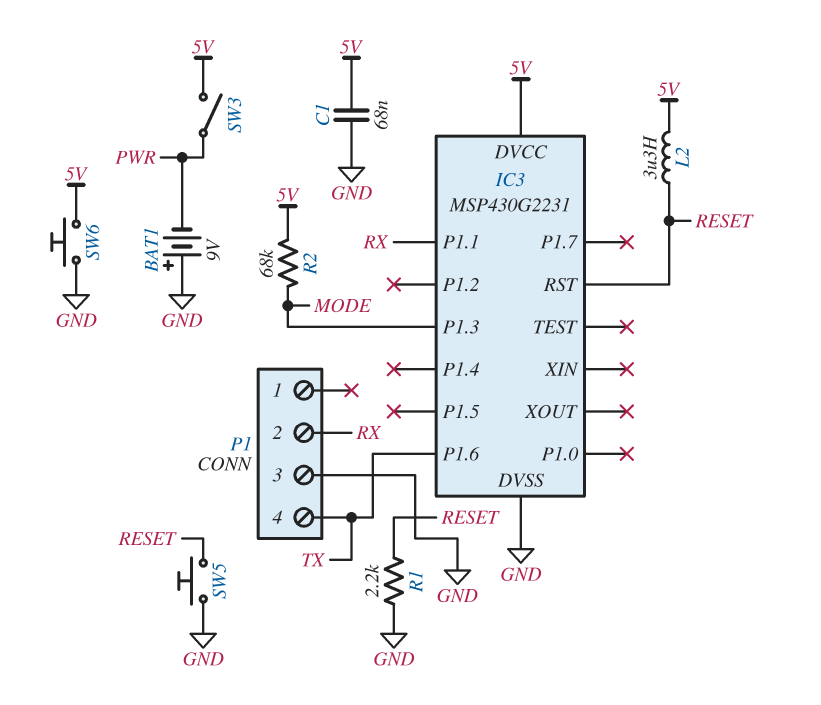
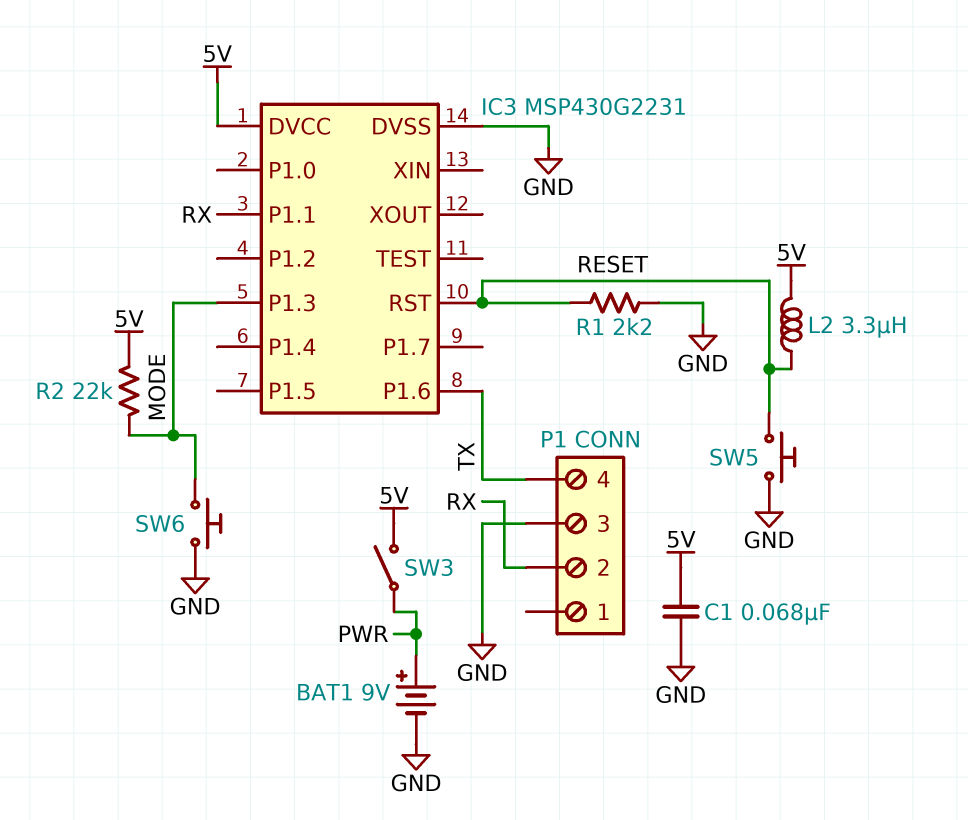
BAT1: 9V (plus GND, minus PWR) -> 9V (plus PWR, minus GND)
R2: 68k (5V, MODE) -> 22k (5V, MODE)
SW6: button (5V, GND) -> button (GND, MODE)

